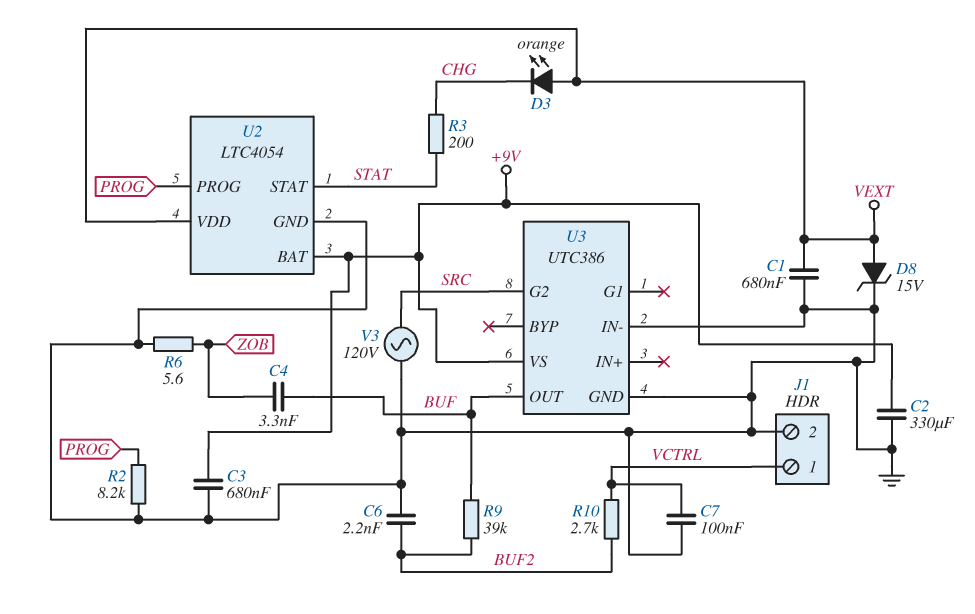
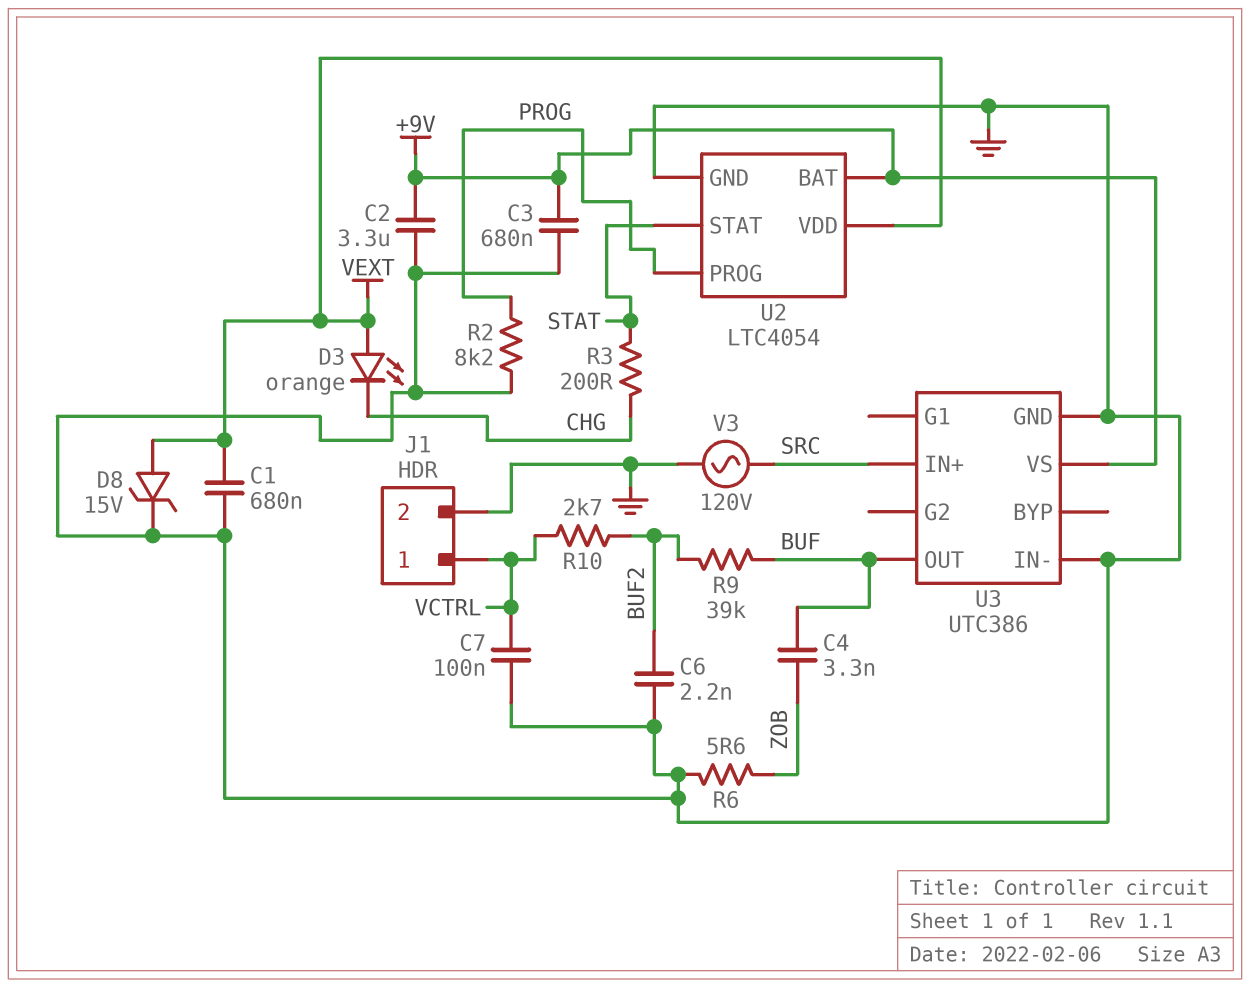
C2: 330uF (+9V, GND) -> 3.3uF (+9V, GND)
U3 pin G2: SRC -> none
U3 pin IN+: none -> SRC

